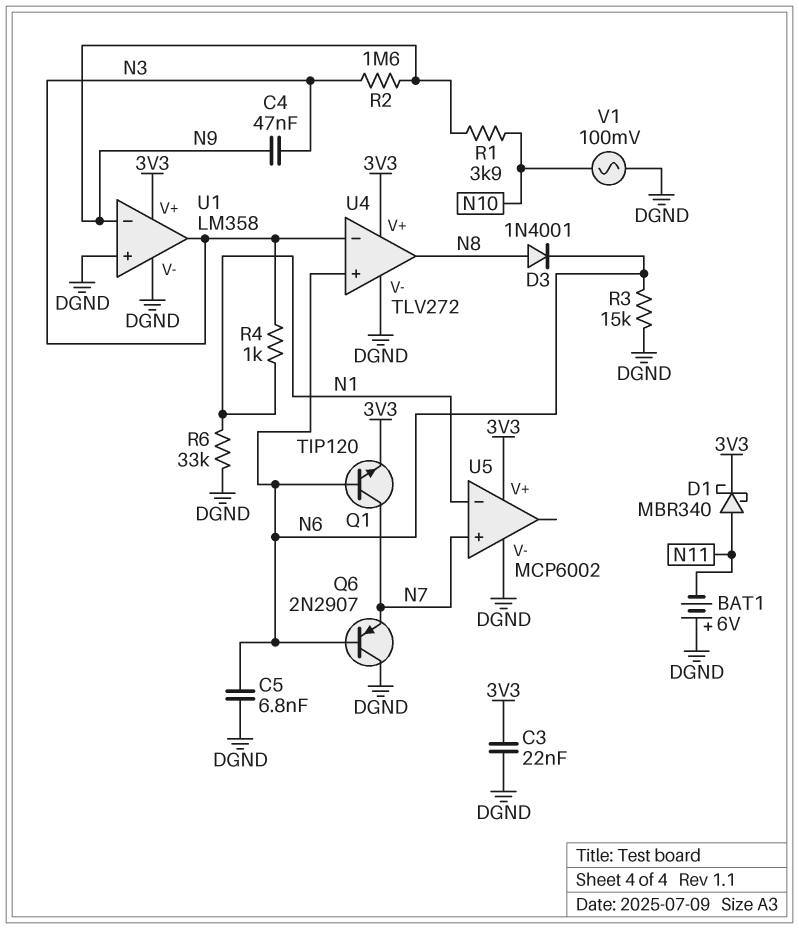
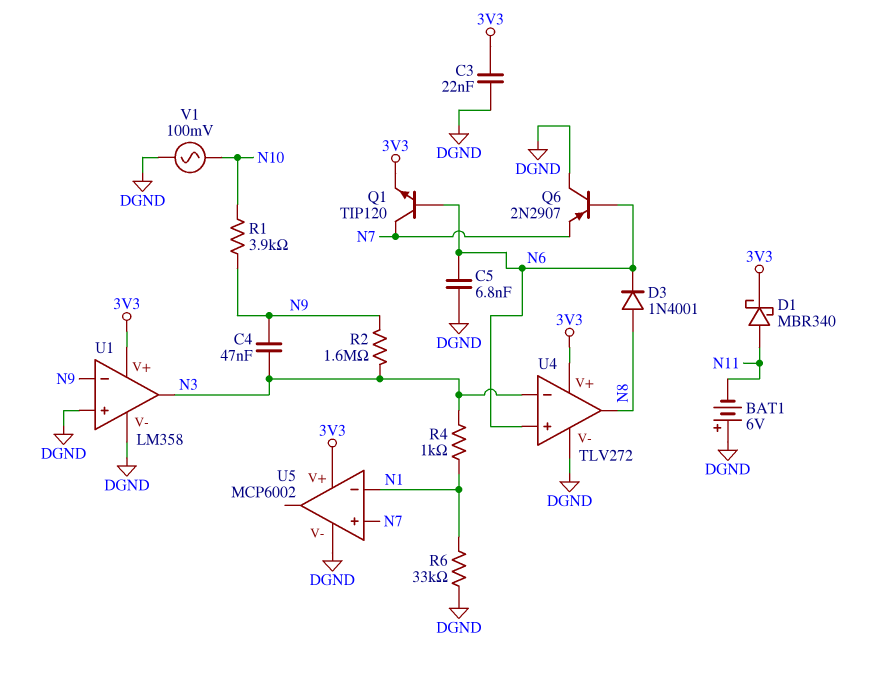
R3: 15k (DGND, N6) -> none

